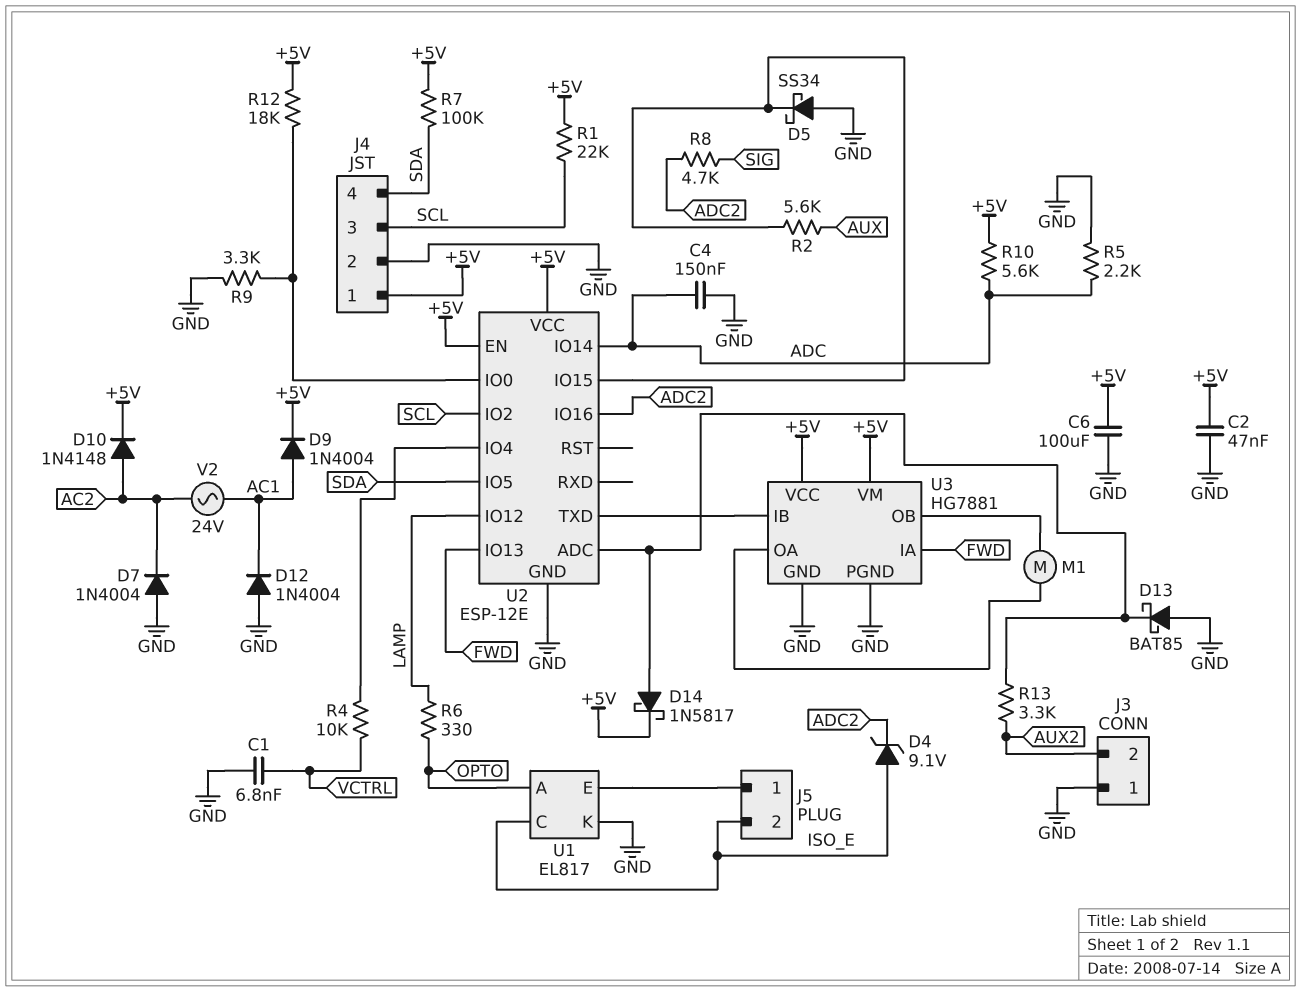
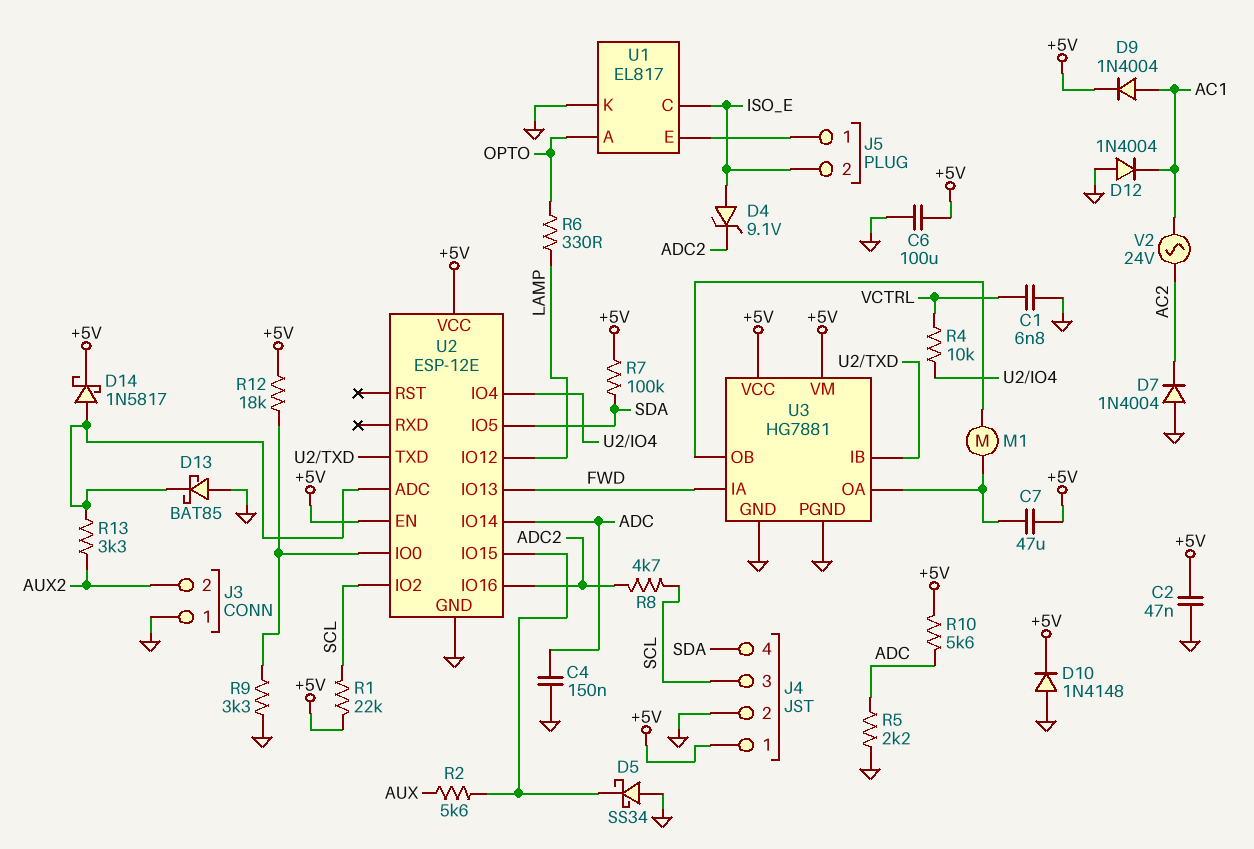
C7: none -> 47uF (+5V, U3/OA)
D10: diode 1N4148 (A AC2, K +5V) -> diode 1N4148 (A GND, K +5V)
R8: 4.7k (ADC2, SIG) -> 4.7k (ADC2, SCL)

